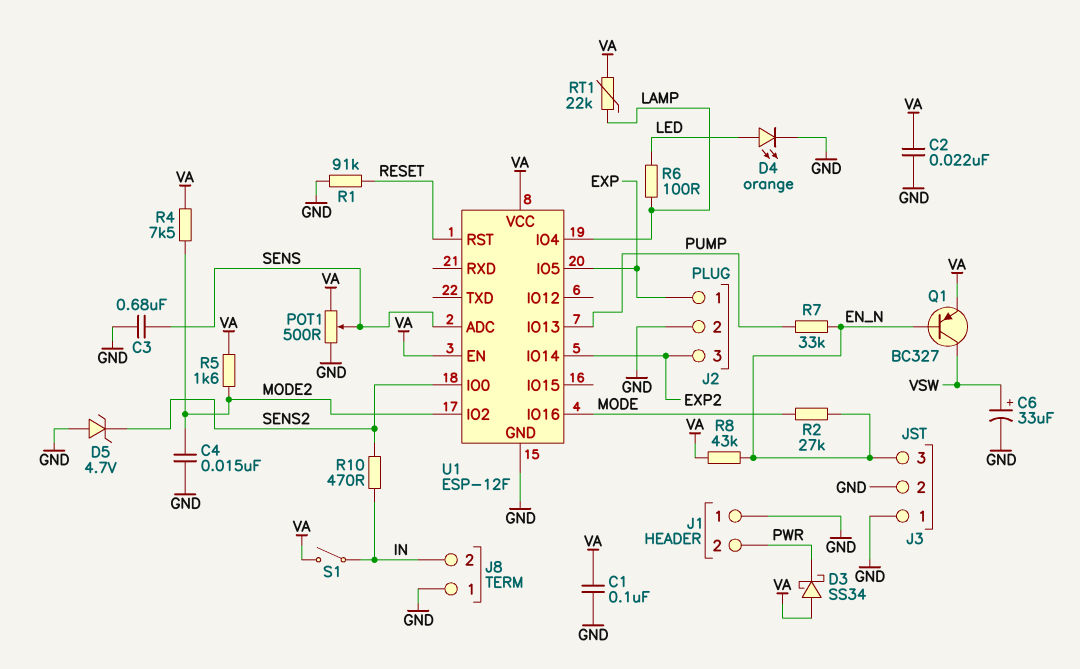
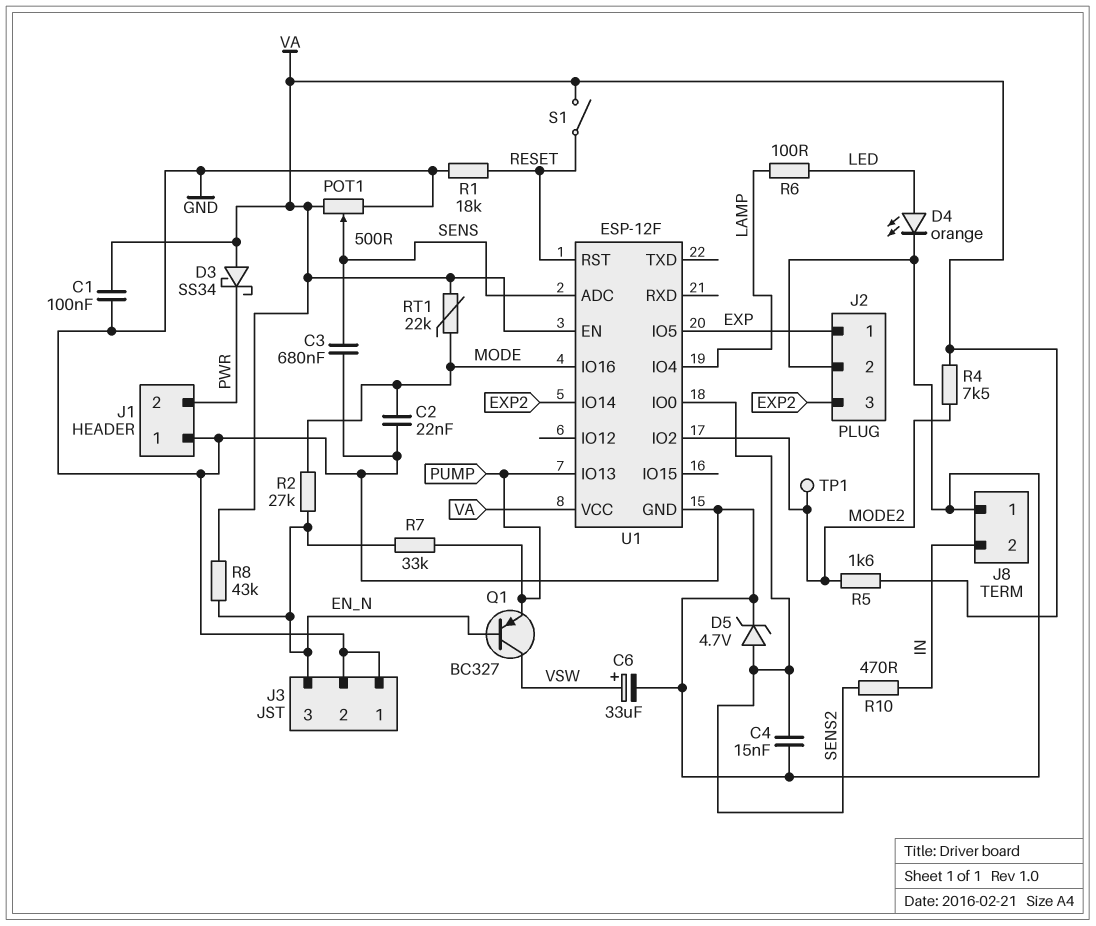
C2: 22nF (GND, VA) -> 22nF (GND, MODE)
C4: 15nF (GND, MODE2) -> 15nF (GND, SENS2)
D5: zener 4.7V (A GND, K SENS2) -> zener 4.7V (A SENS2, K GND)
Q1: PNP BC327 (B EN_N, C VSW, E VA) -> PNP BC327 (B EN_N, C VSW, E PUMP)
R1: 91k (GND, RESET) -> 18k (GND, RESET)
RT1: 22k (LAMP, VA) -> 22k (MODE, VA)
S1: switch (IN, VA) -> switch (RESET, VA)
TP1: none -> test point (MODE2)

